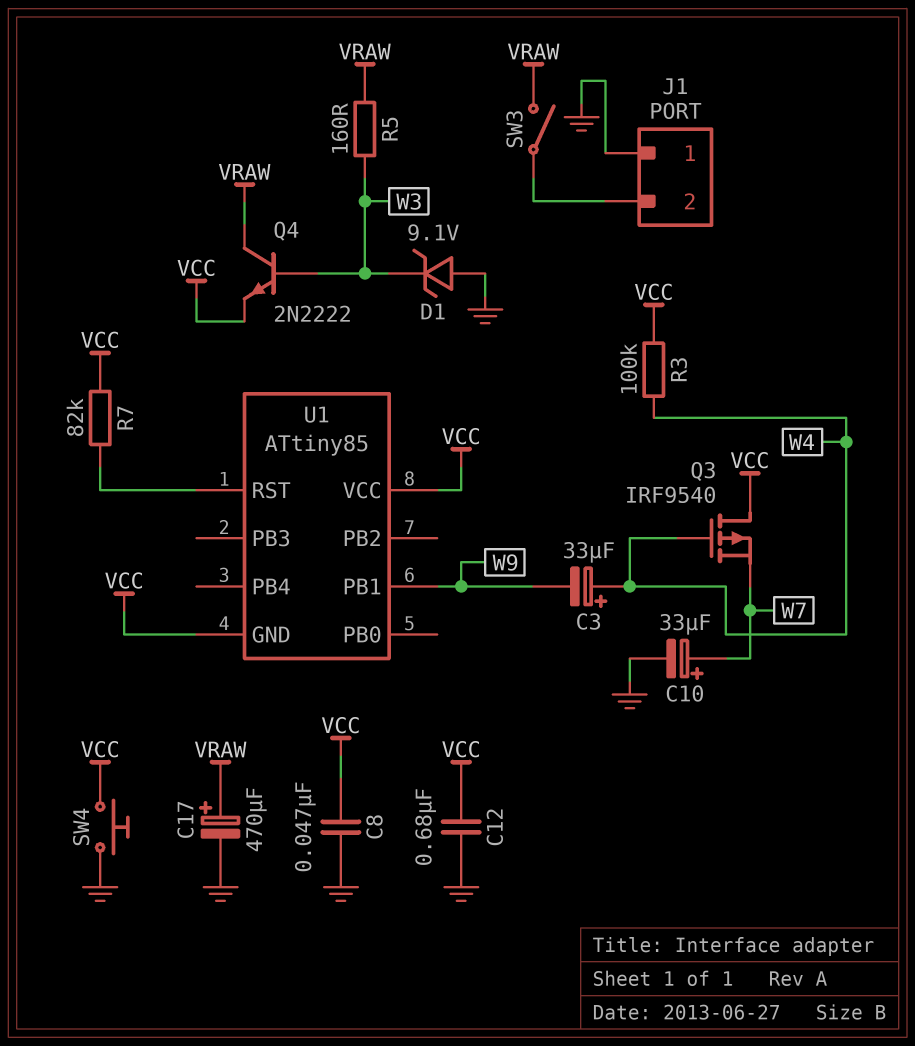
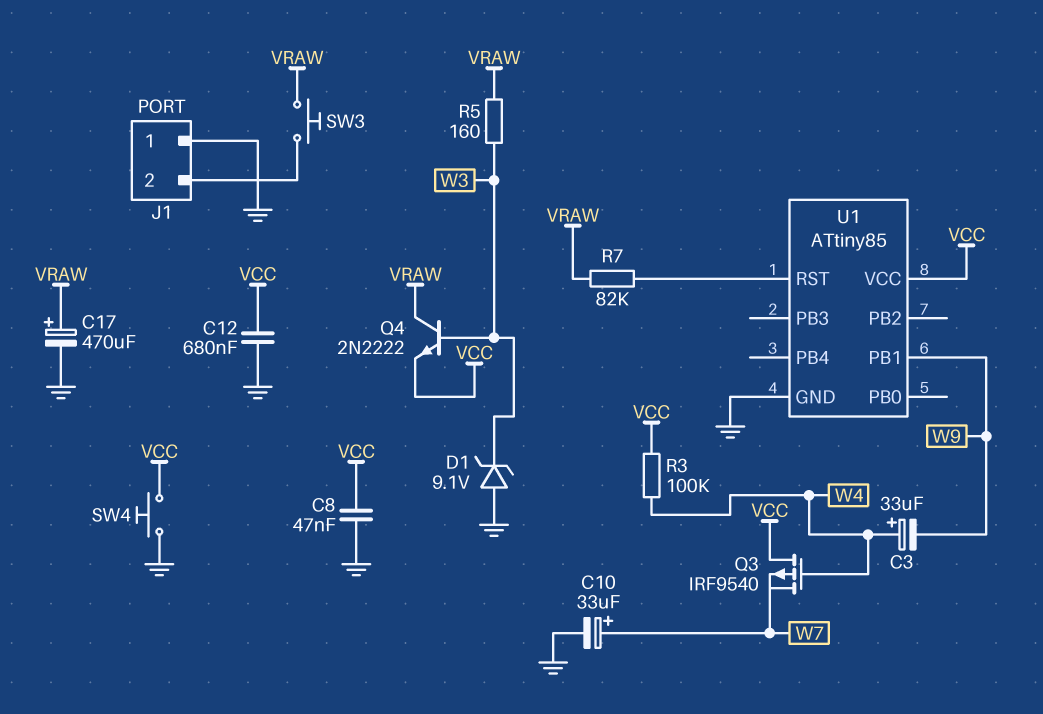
R7: 82k (U1/RST, VCC) -> 82k (U1/RST, VRAW)
SW3: switch (J1/2, VRAW) -> button (J1/2, VRAW)
U1 pin GND: VCC -> GND

